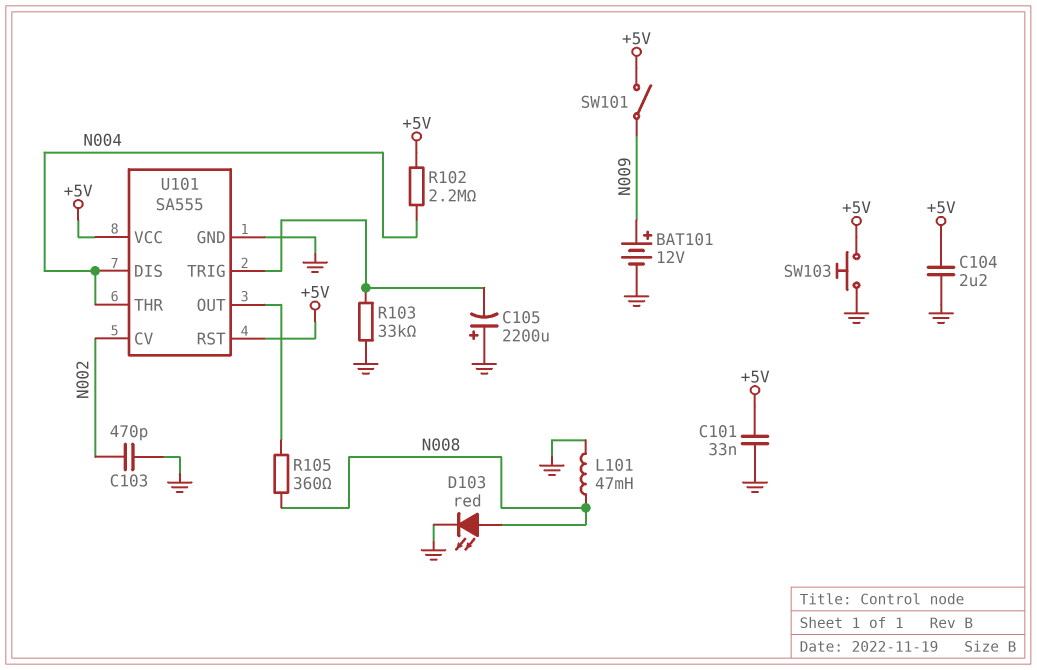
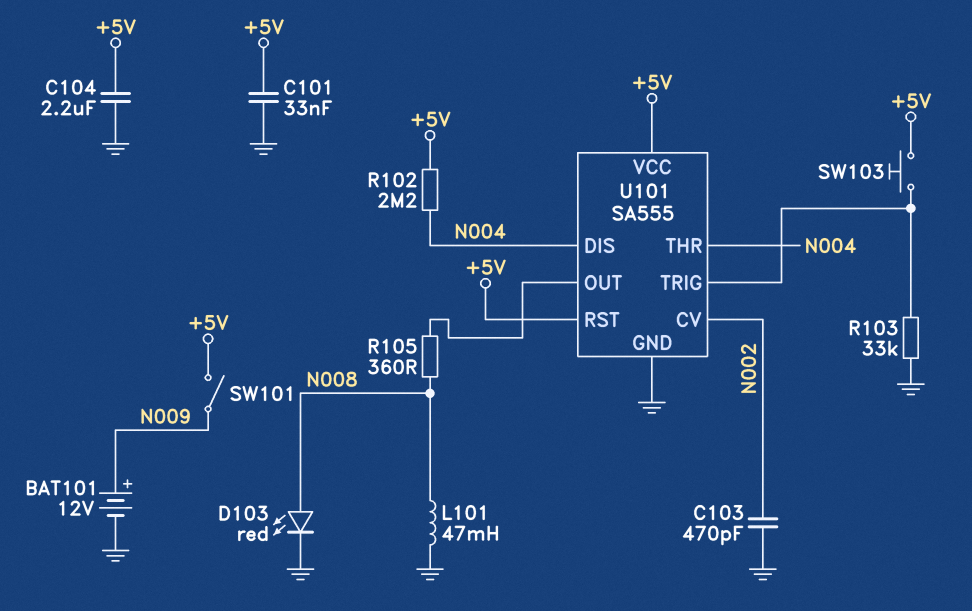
C105: 2200uF (plus GND, minus U101/TRIG) -> none
SW103: button (+5V, GND) -> button (+5V, U101/TRIG)

